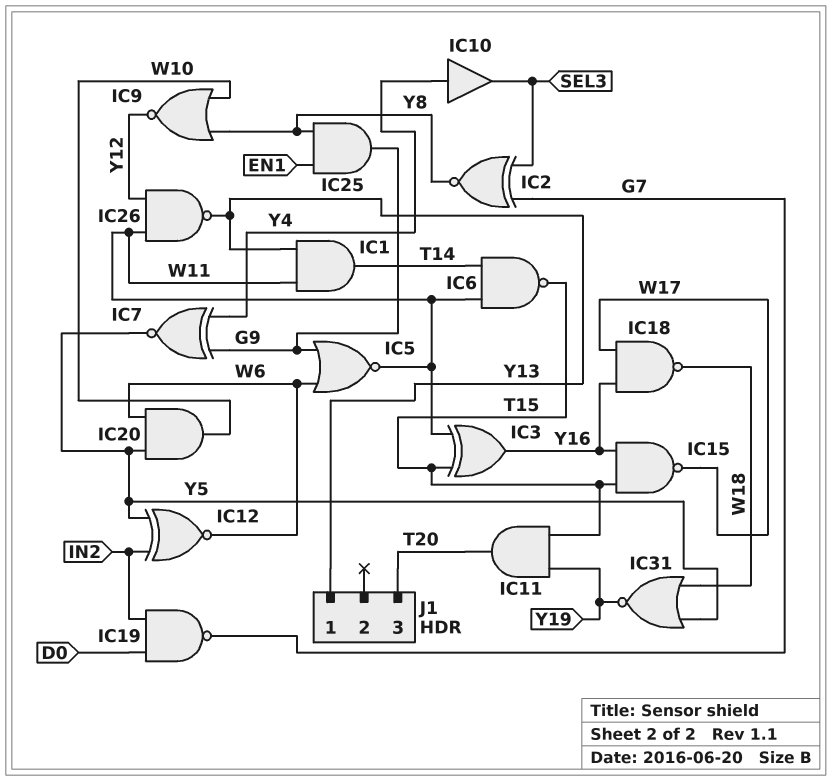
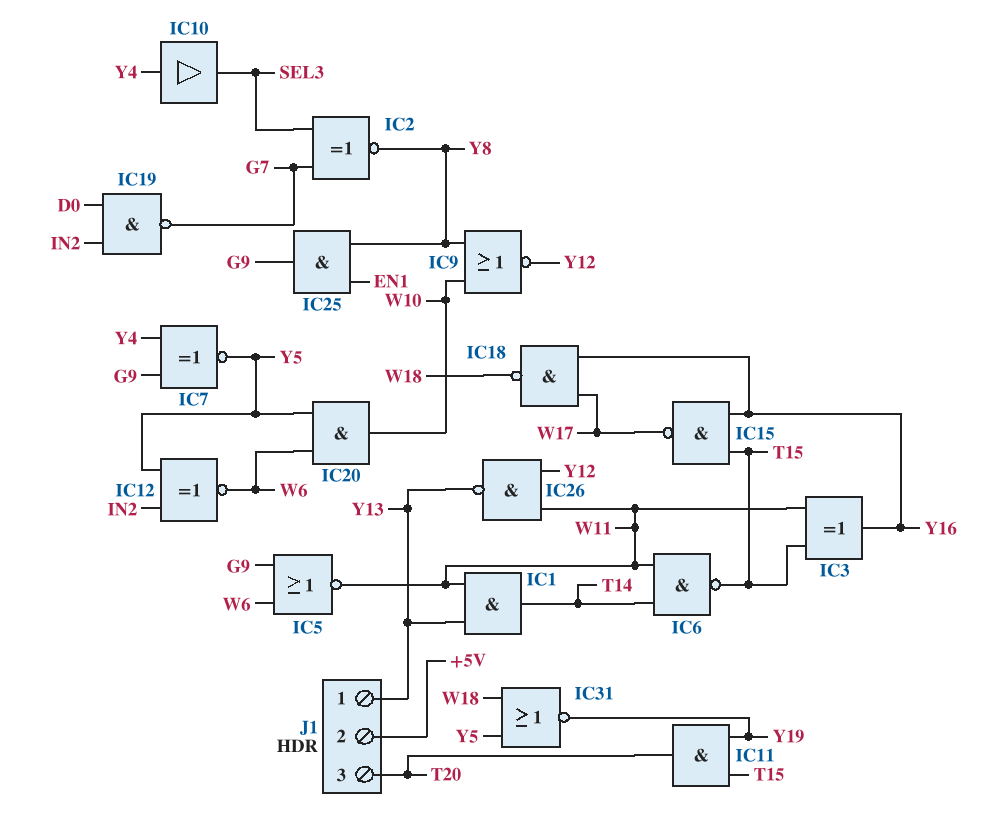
J1 pin 2: none -> +5V

